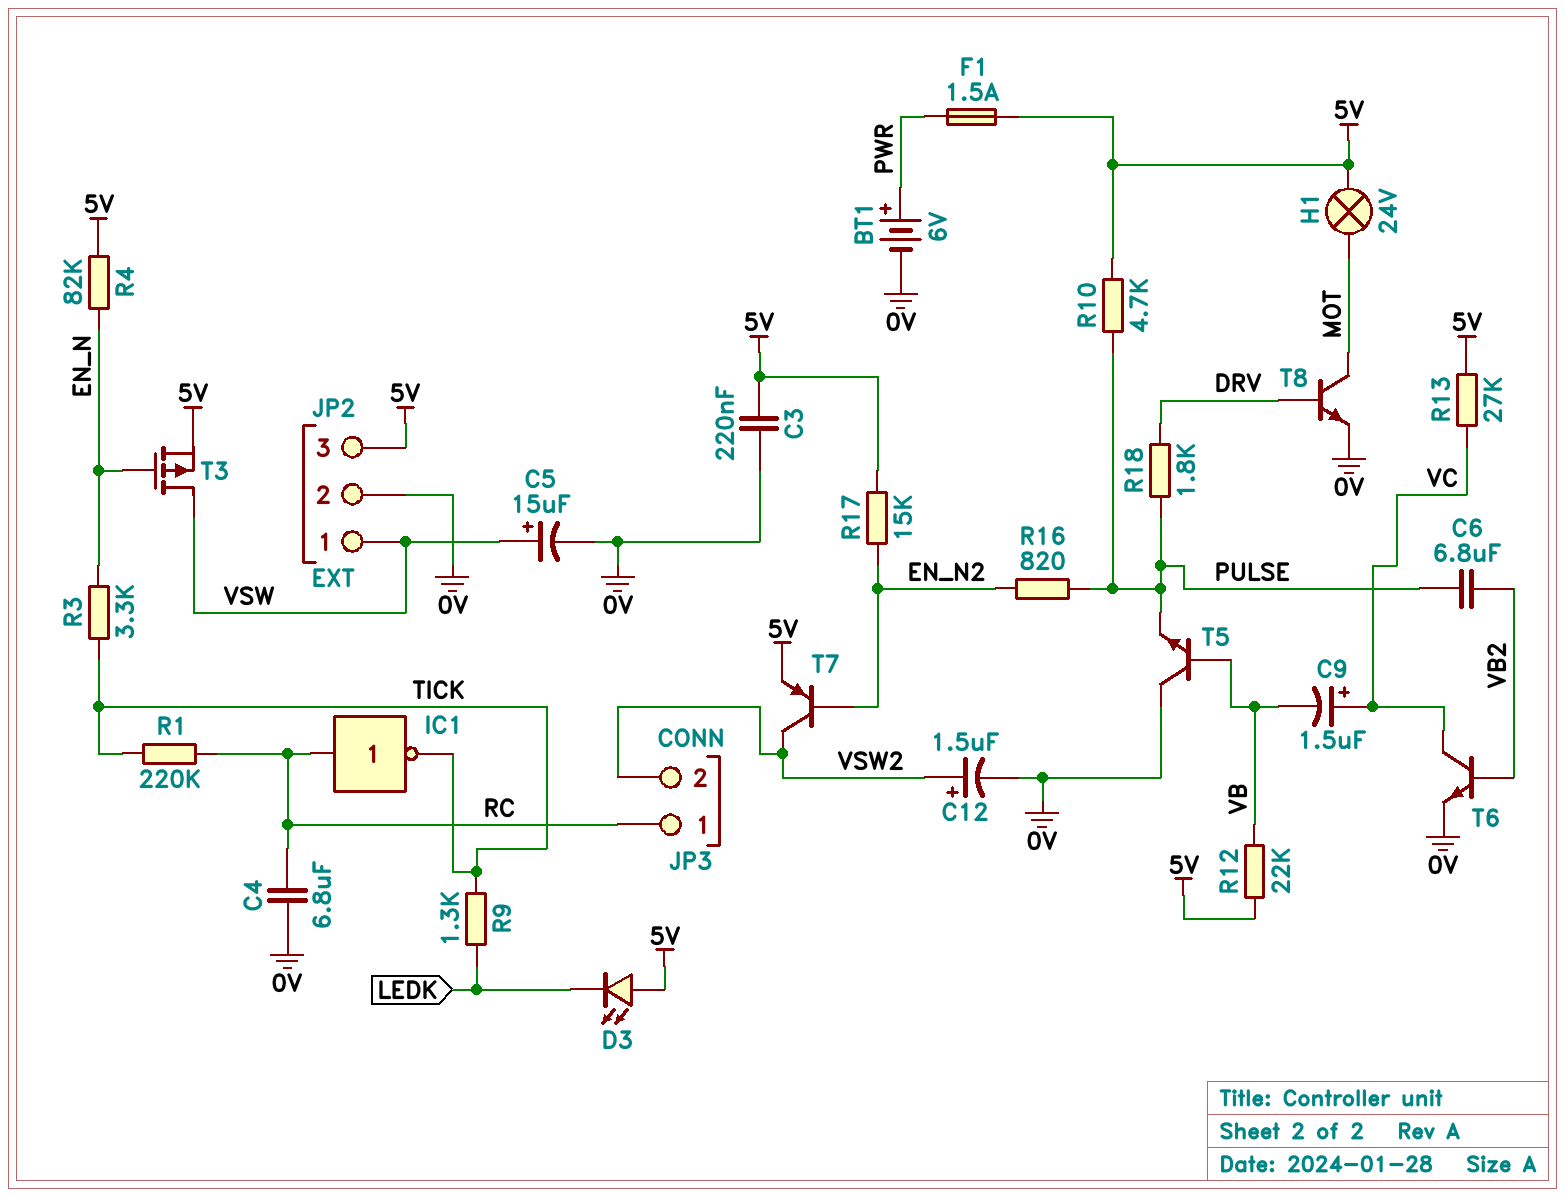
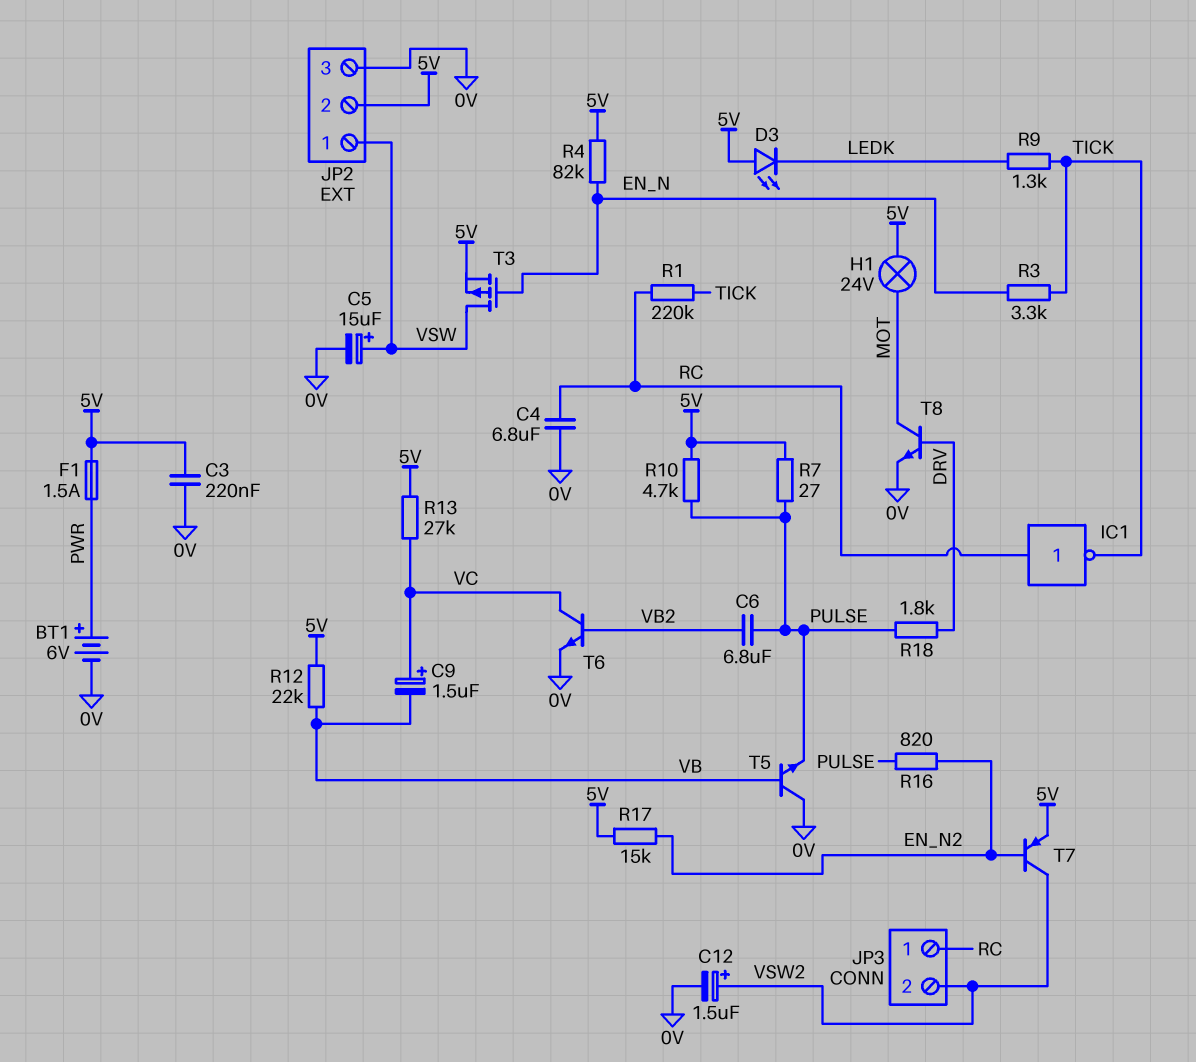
JP2 pin 2: 0V -> 5V
JP2 pin 3: 5V -> 0V
R7: none -> 27 (5V, PULSE)

